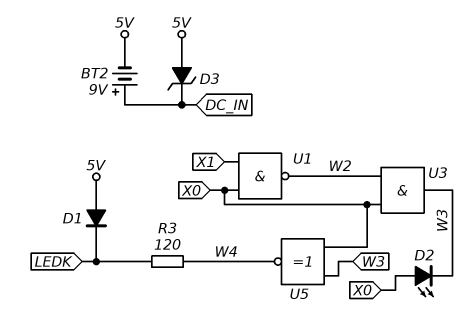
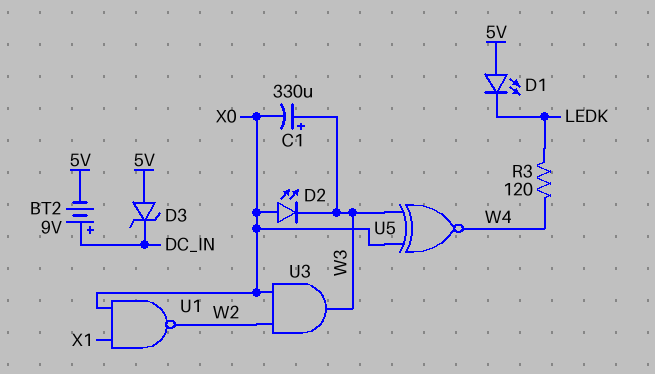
C1: none -> 330uF (plus W3, minus X0)
D1: diode (A 5V, K LEDK) -> LED (A 5V, K LEDK)

